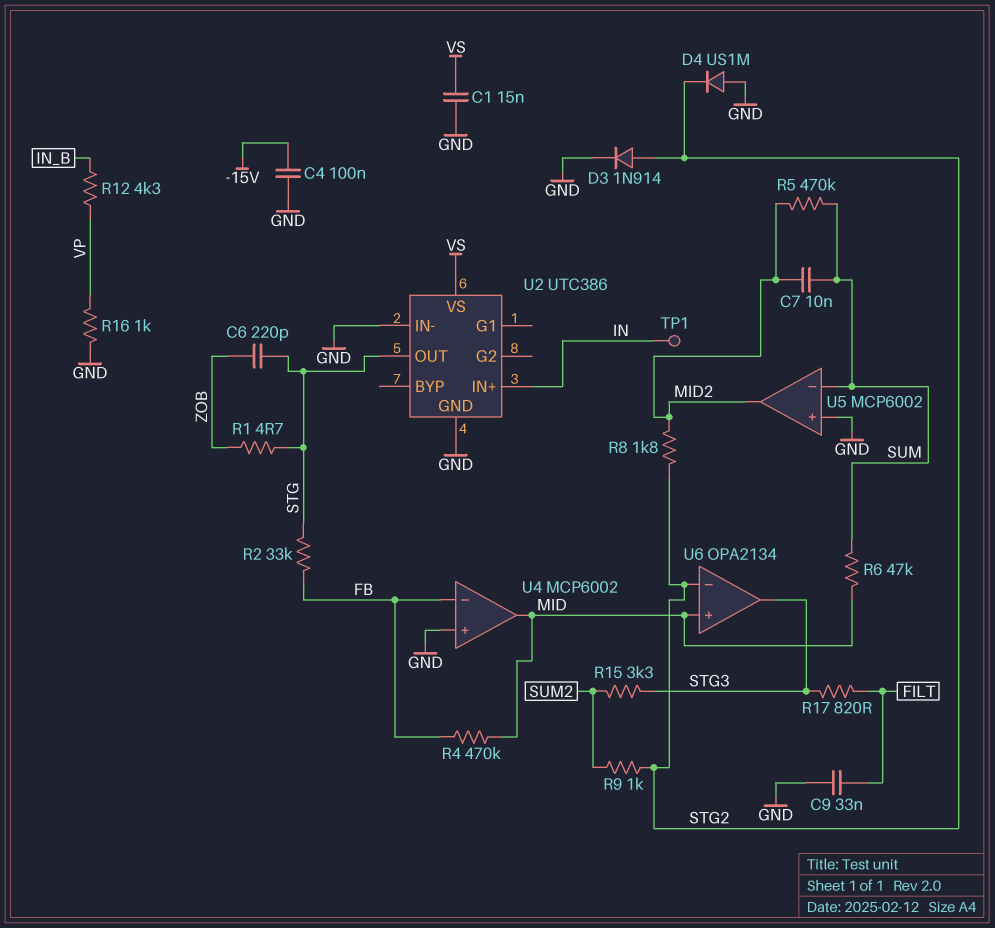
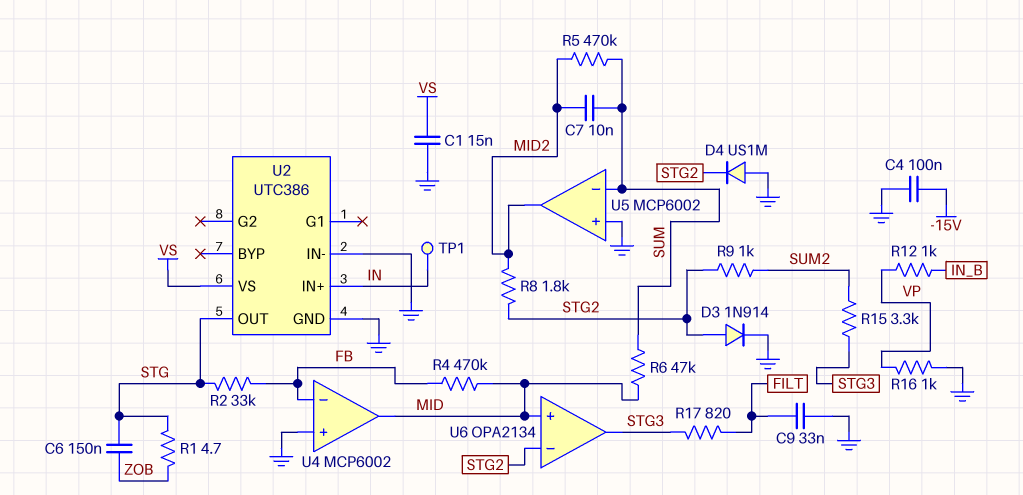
C6: 220pF (STG, ZOB) -> 150nF (STG, ZOB)
R12: 4.3k (IN_B, VP) -> 1k (IN_B, VP)

